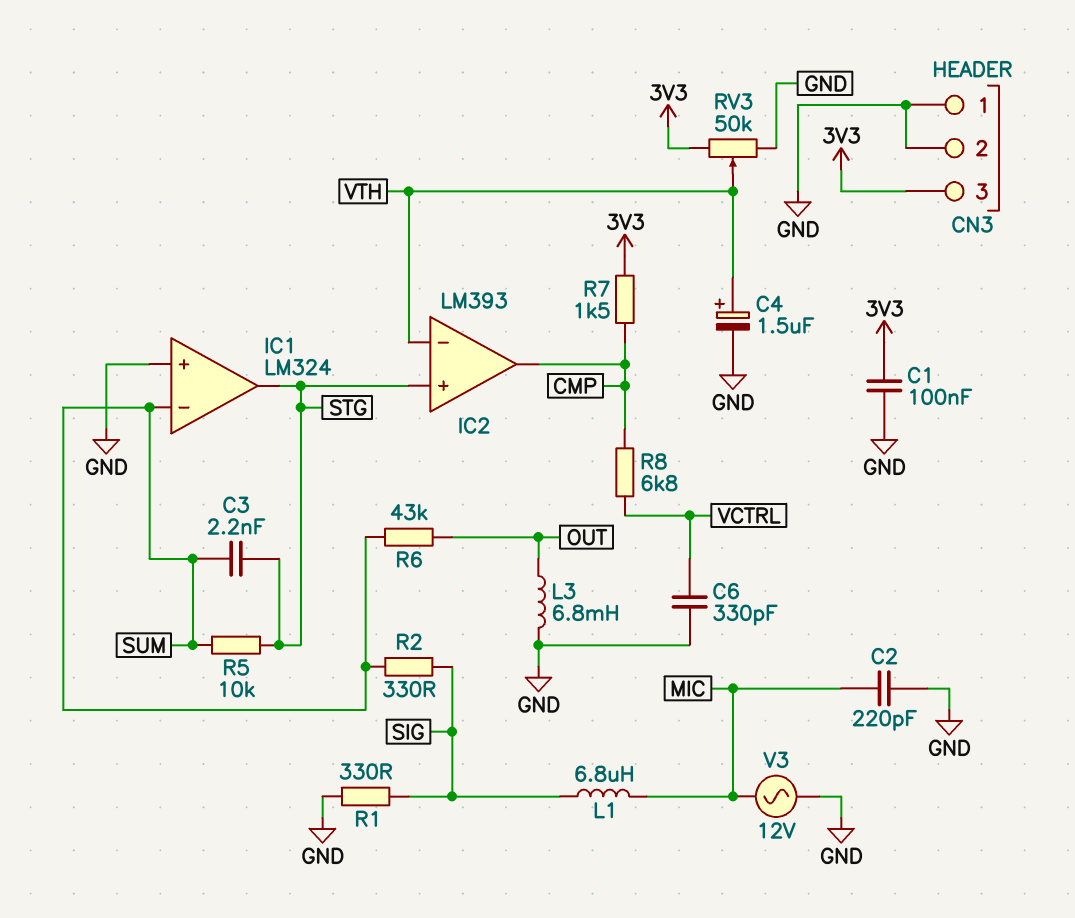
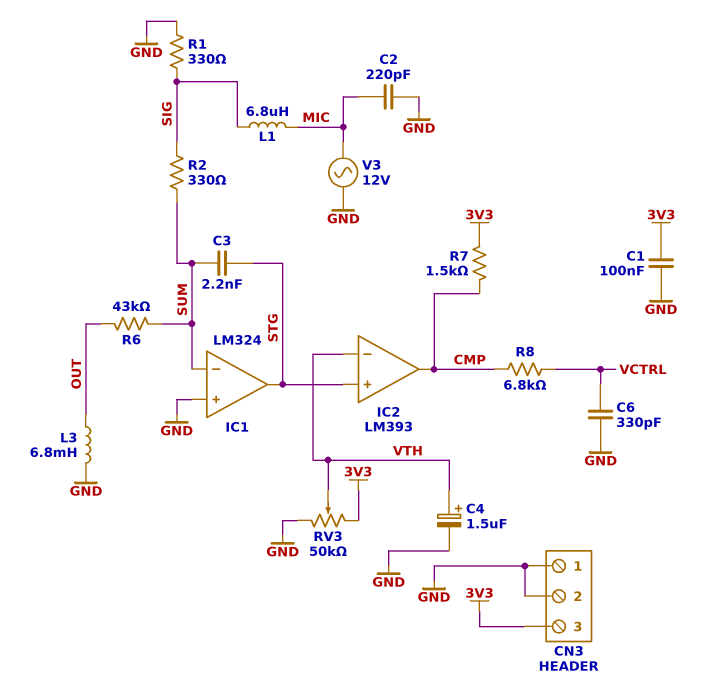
R5: 10k (STG, SUM) -> none

